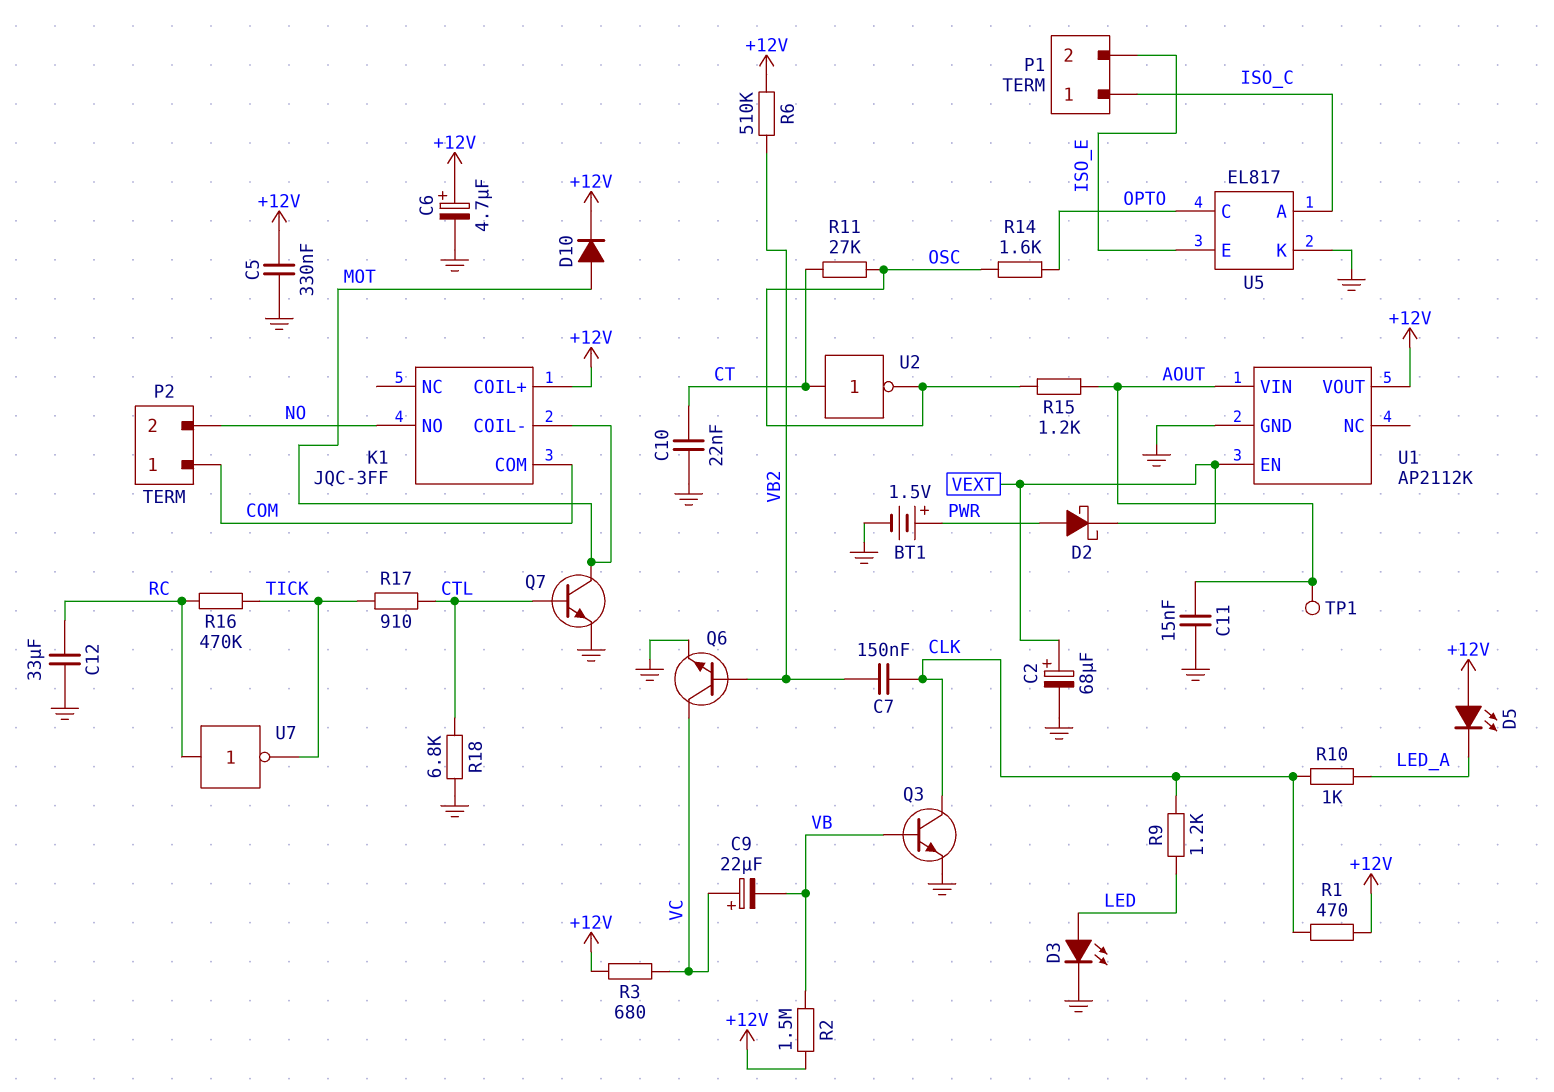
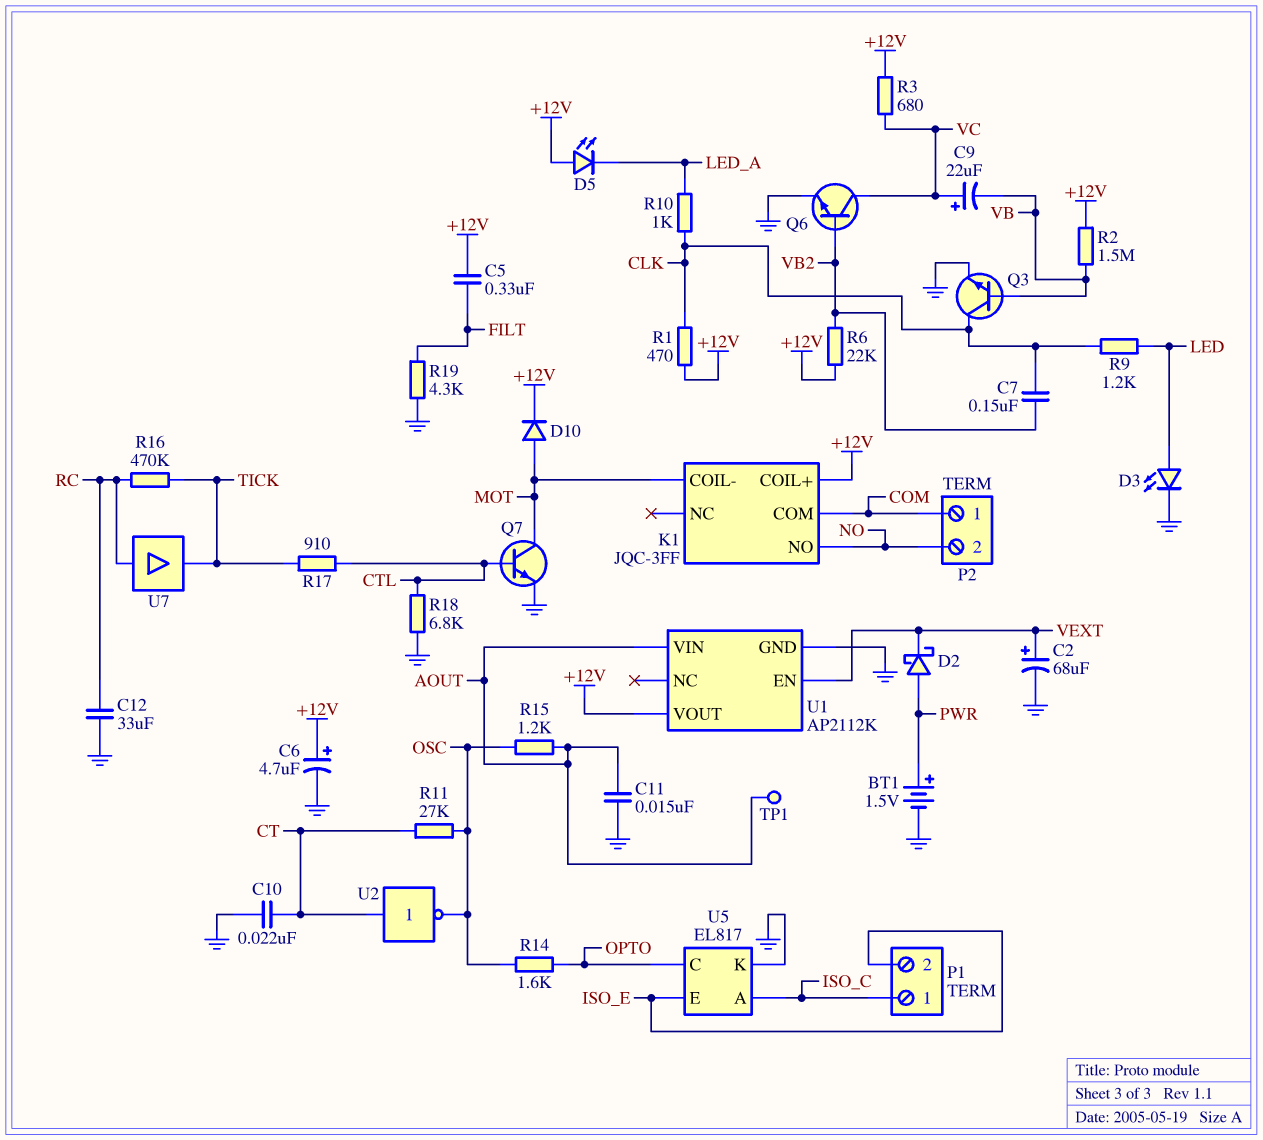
C5: 330nF (+12V, GND) -> 330nF (+12V, FILT)
R6: 510k (+12V, VB2) -> 22k (+12V, VB2)
R19: none -> 4.3k (FILT, GND)
U7: NOT (in RC, out TICK) -> buffer (in RC, out TICK)

